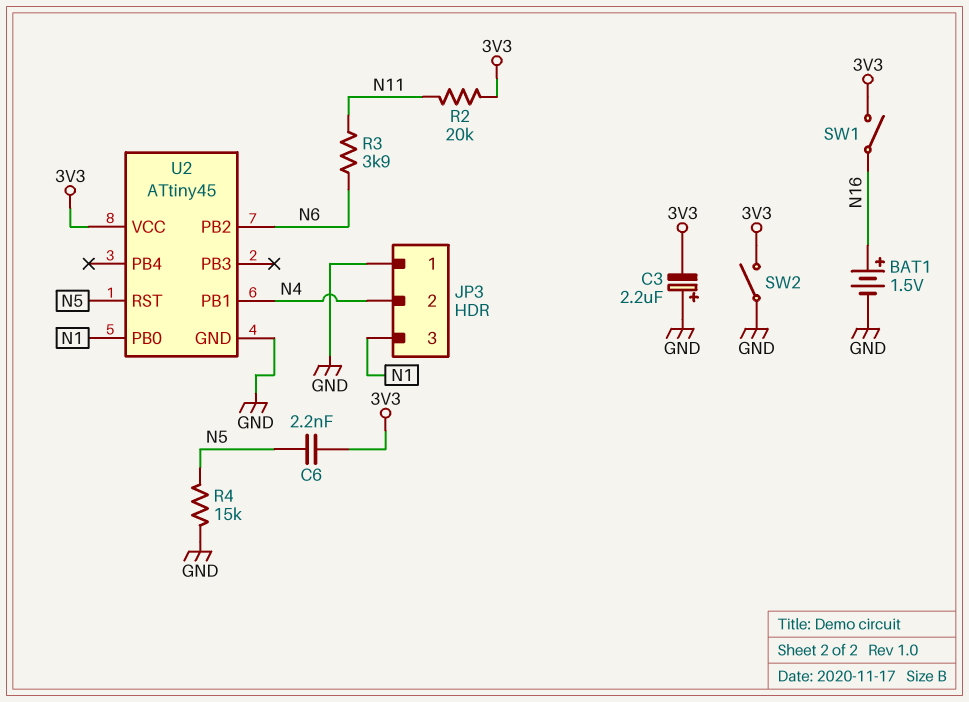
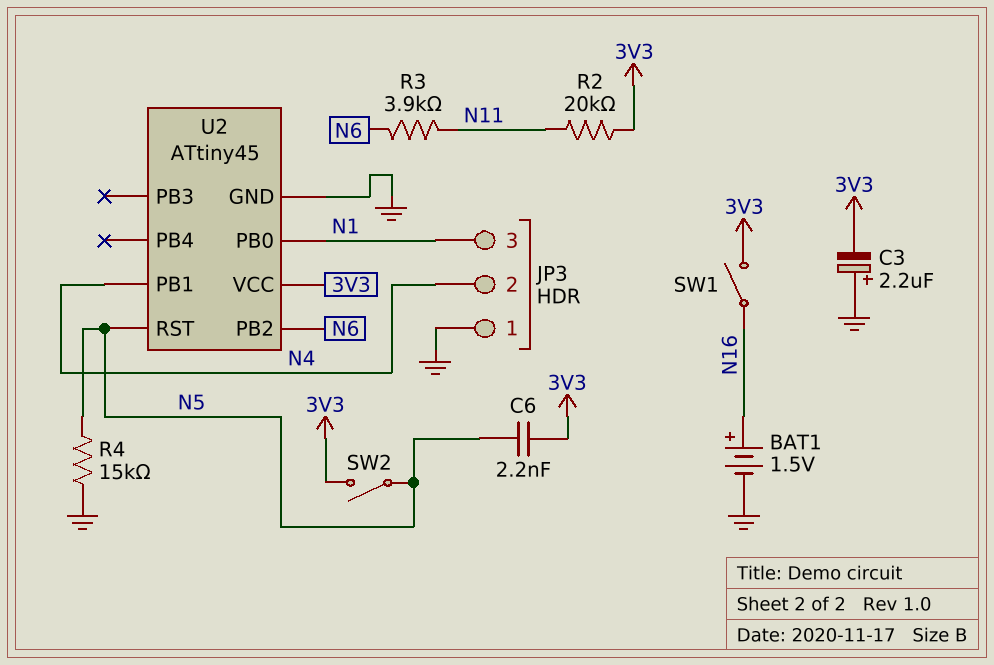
SW2: switch (3V3, GND) -> switch (3V3, N5)

